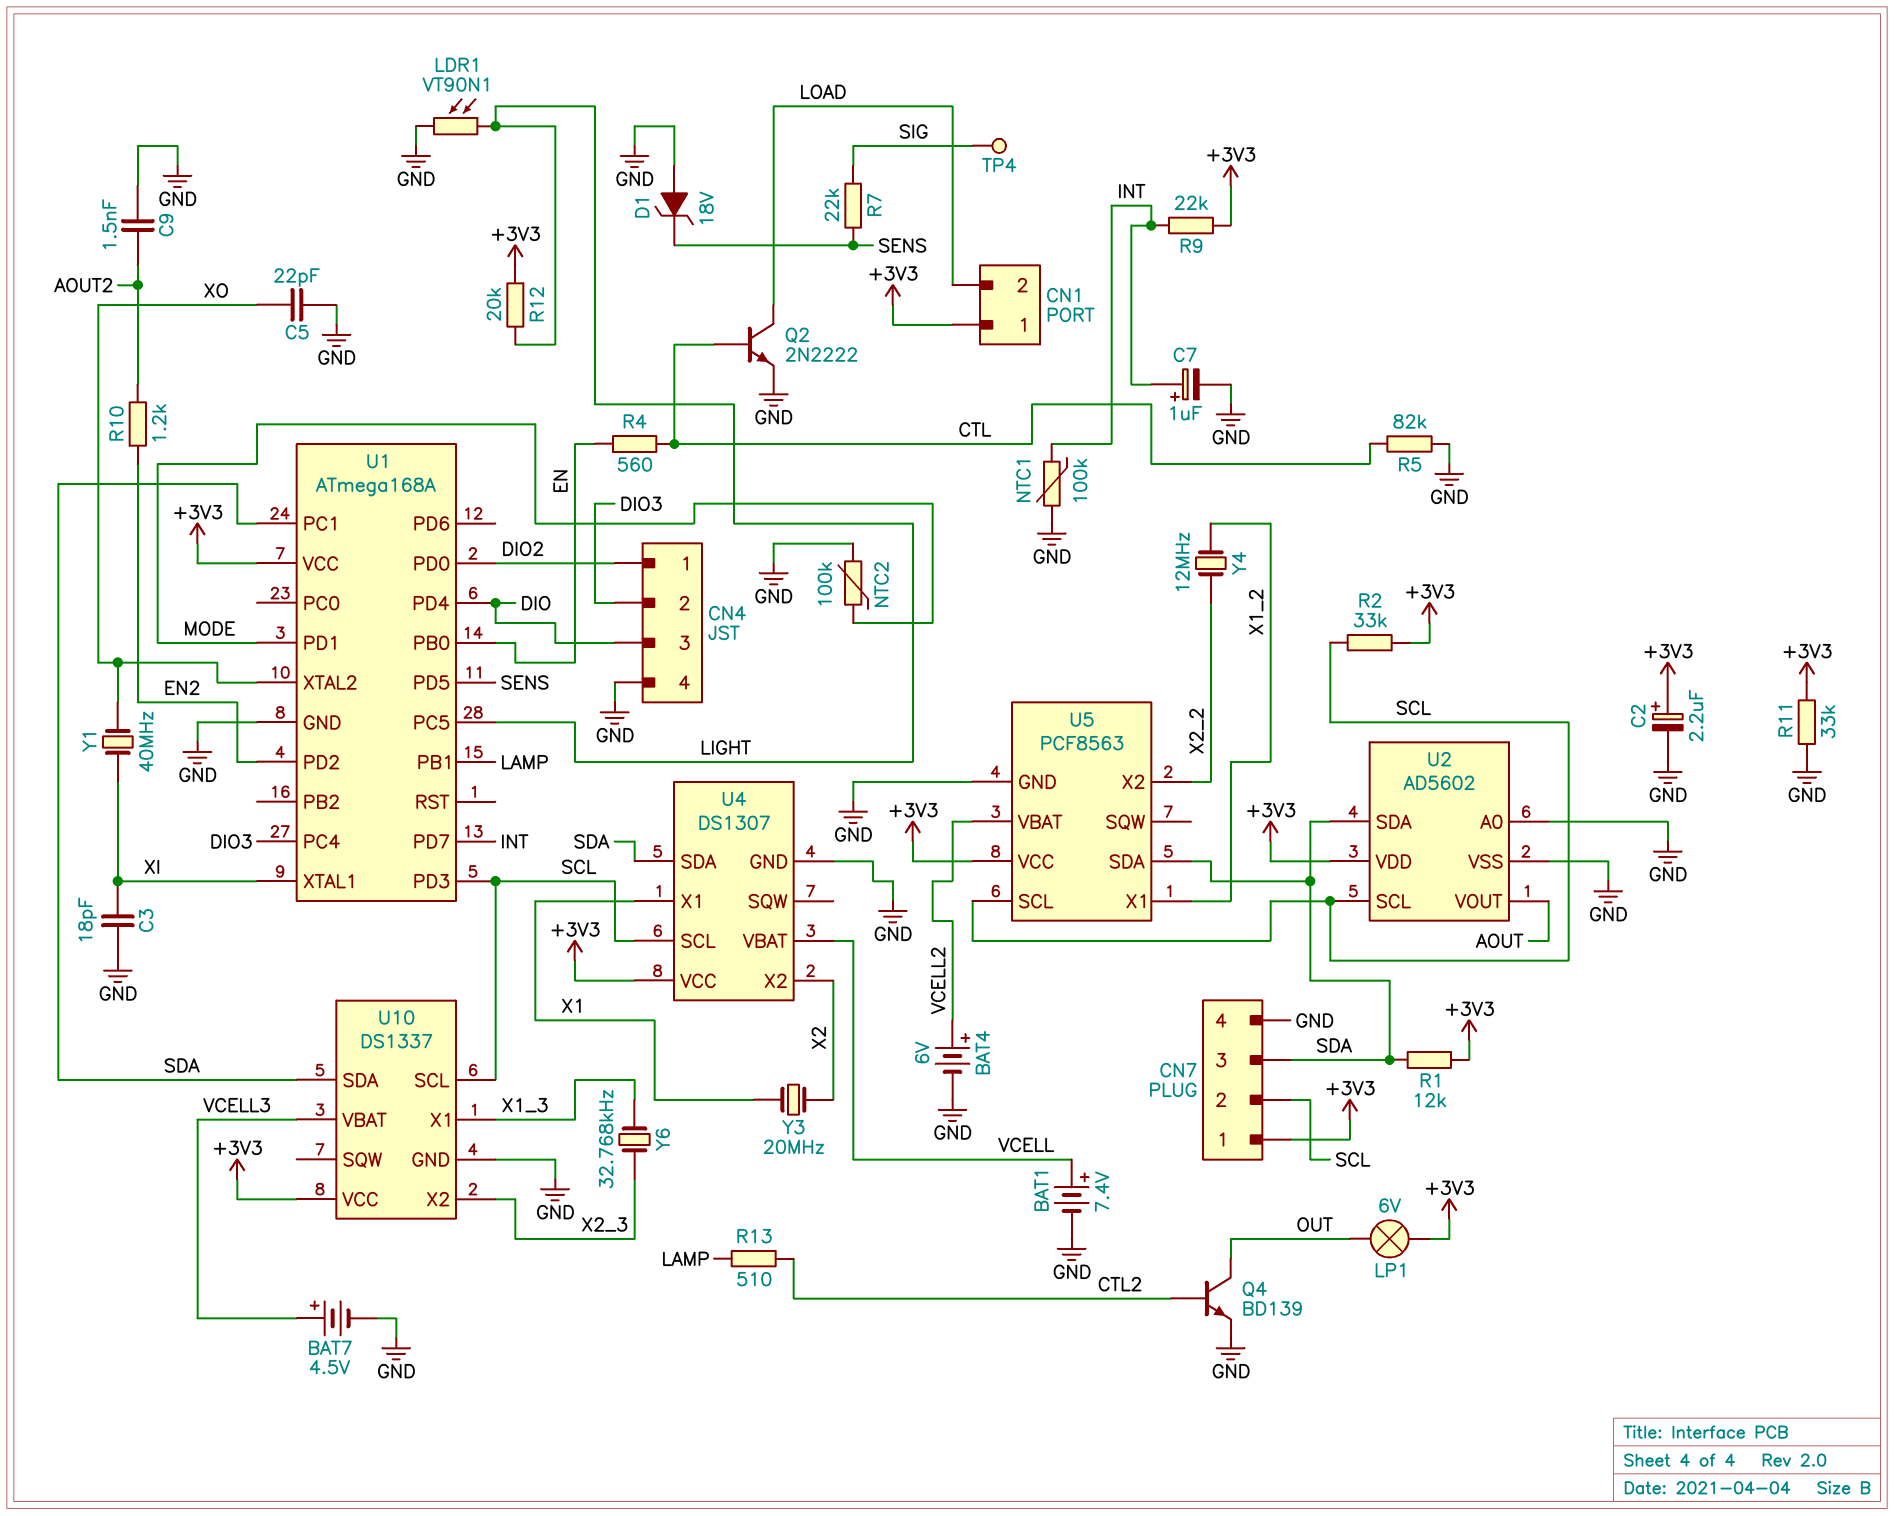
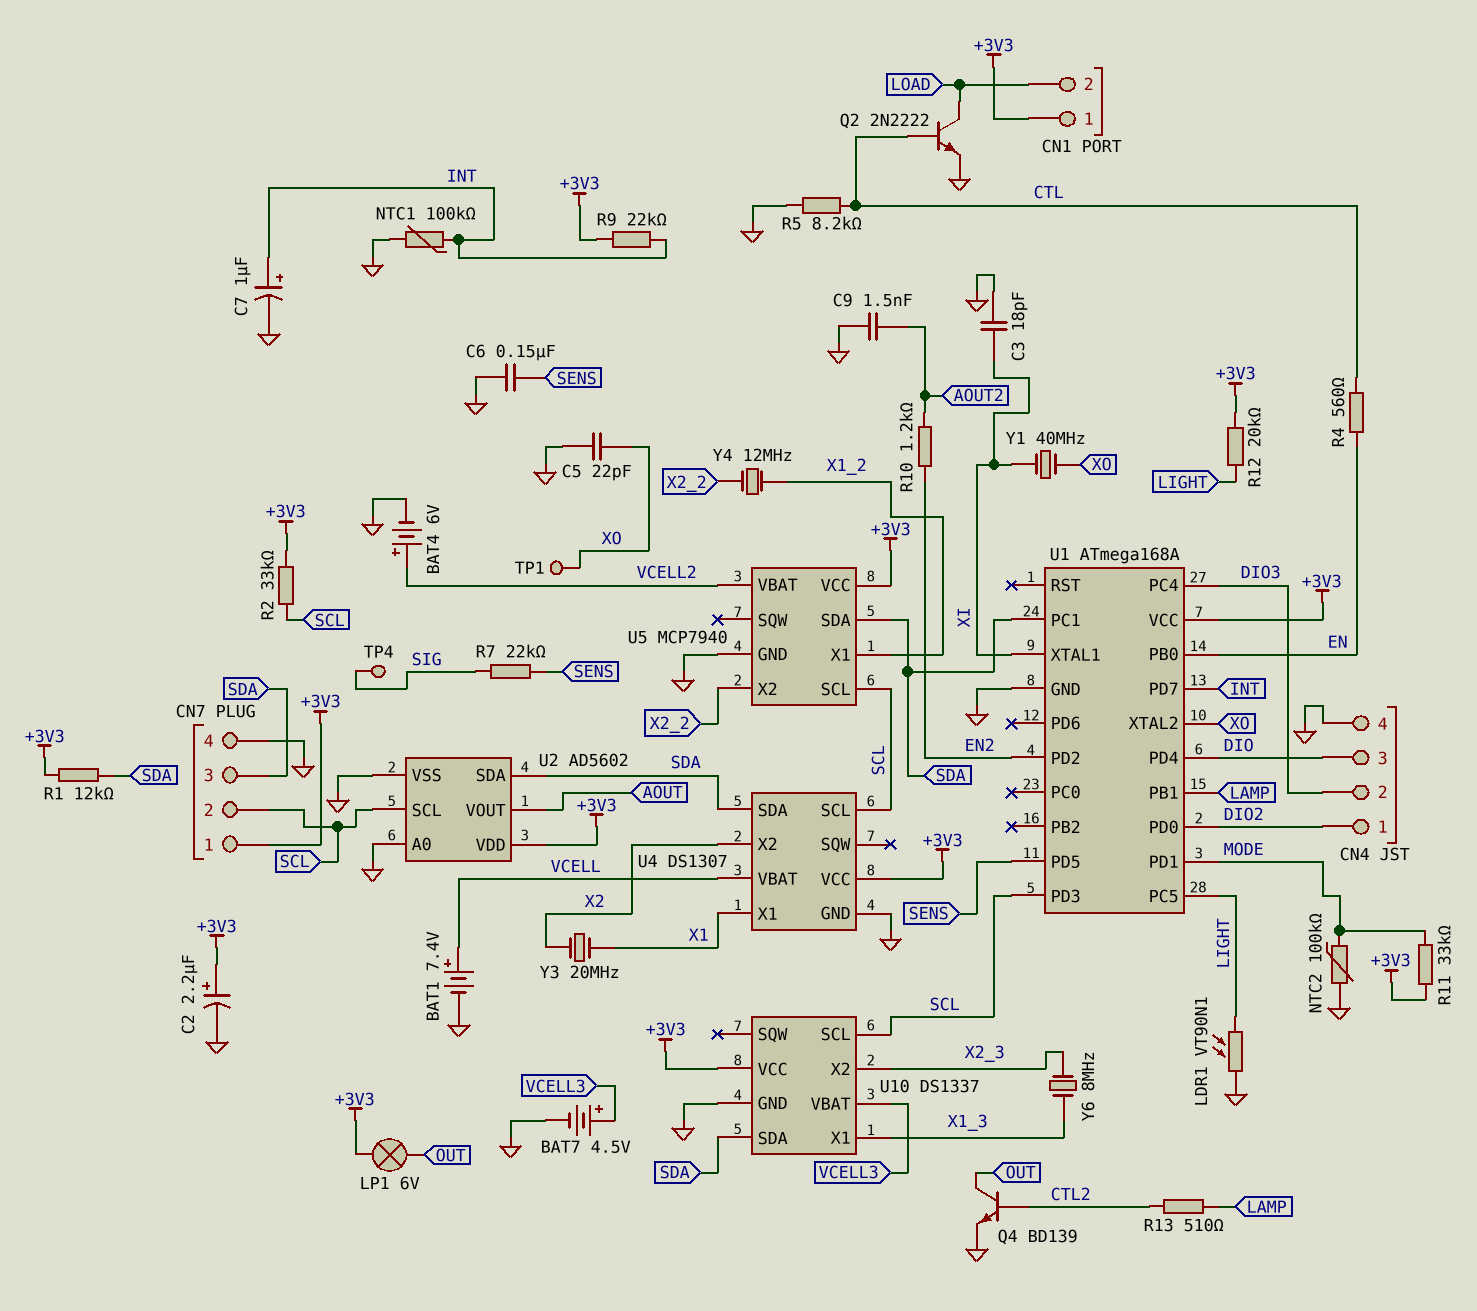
C6: none -> 150nF (GND, SENS)
D1: zener 18V (A GND, K SENS) -> none
R5: 82k (CTL, GND) -> 8.2k (CTL, GND)
R11: 33k (+3V3, GND) -> 33k (+3V3, MODE)
TP1: none -> test point (XO)
U5: PCF8563 -> MCP7940
Y6: 32.768kHz (X1_3, X2_3) -> 8MHz (X1_3, X2_3)

